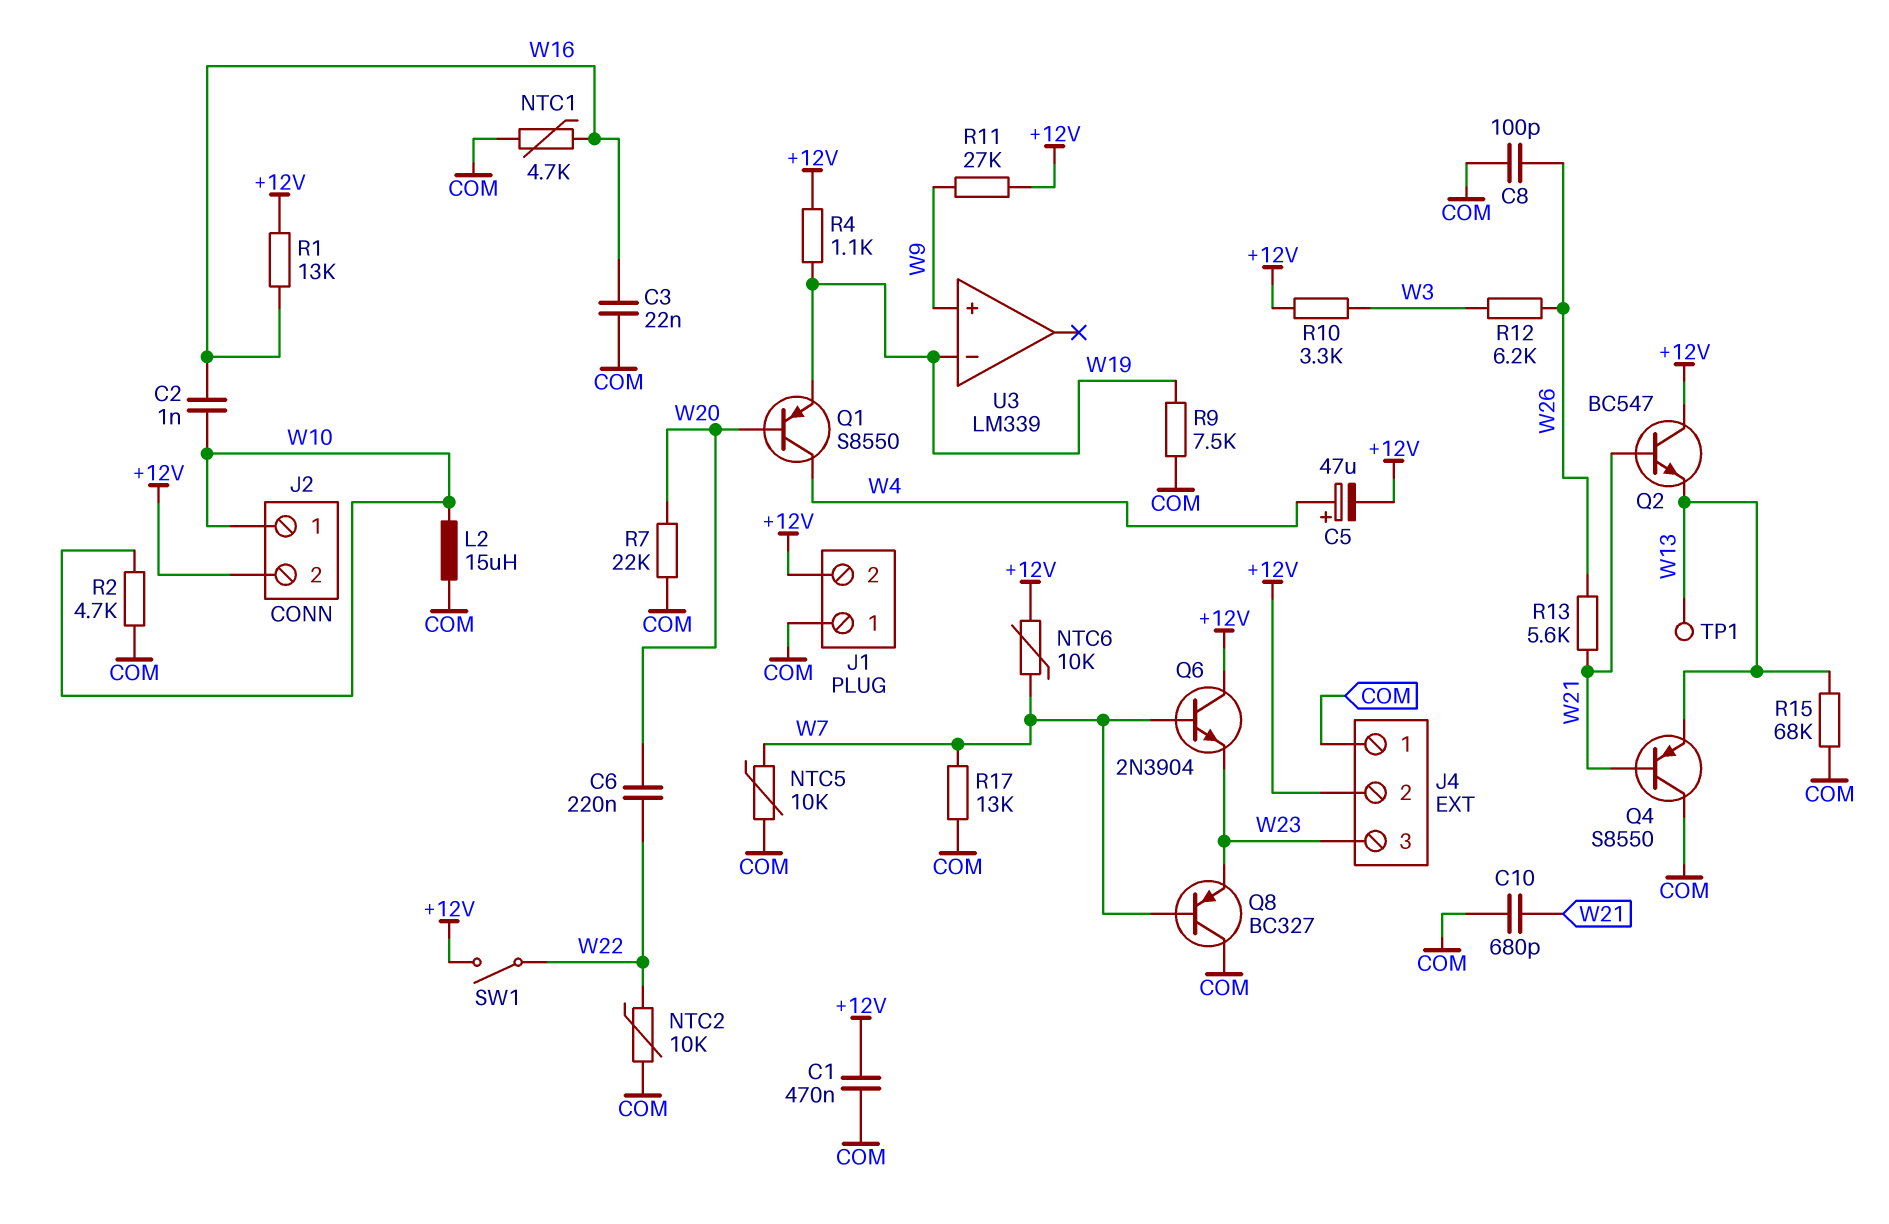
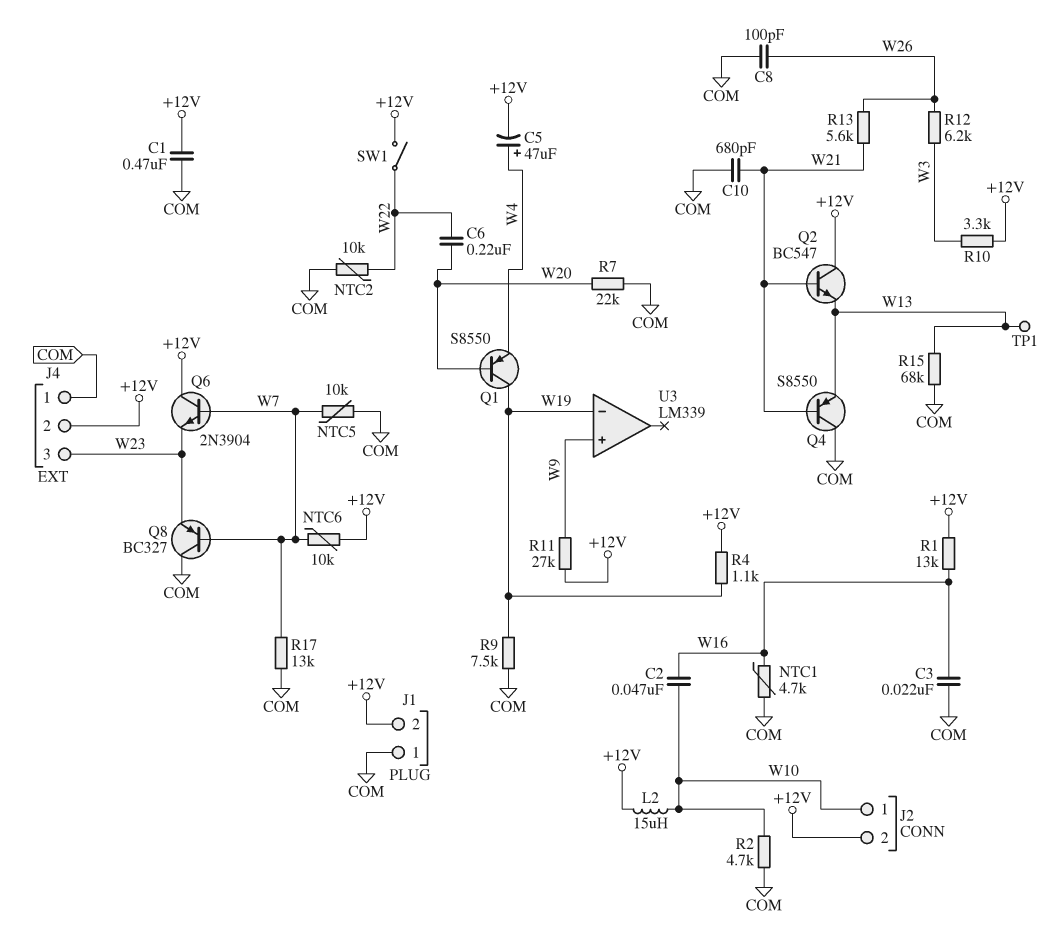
C2: 1nF (W10, W16) -> 47nF (W10, W16)
L2: 15uH (COM, W10) -> 15uH (+12V, W10)
Q1: PNP S8550 (B W20, C W4, E W19) -> PNP S8550 (B W20, C W19, E W4)

